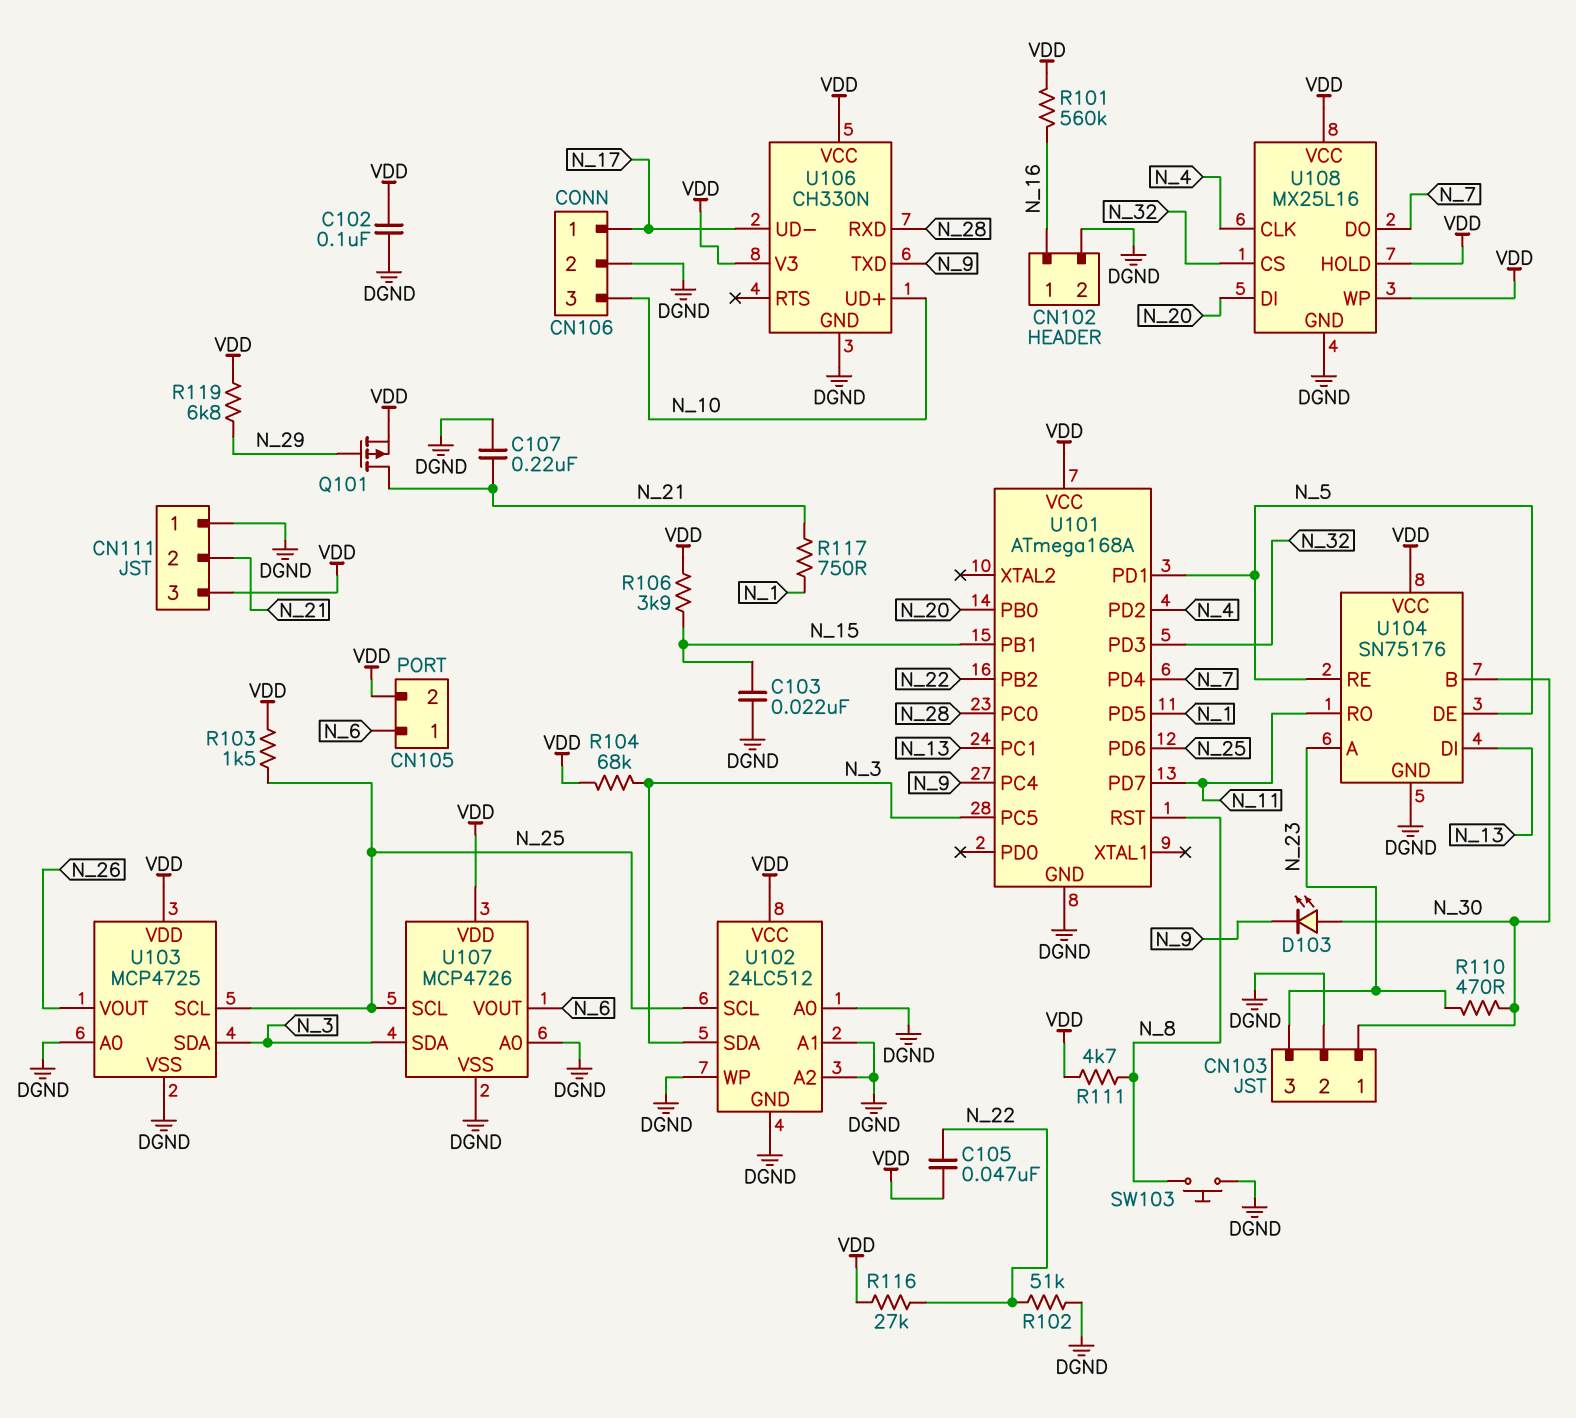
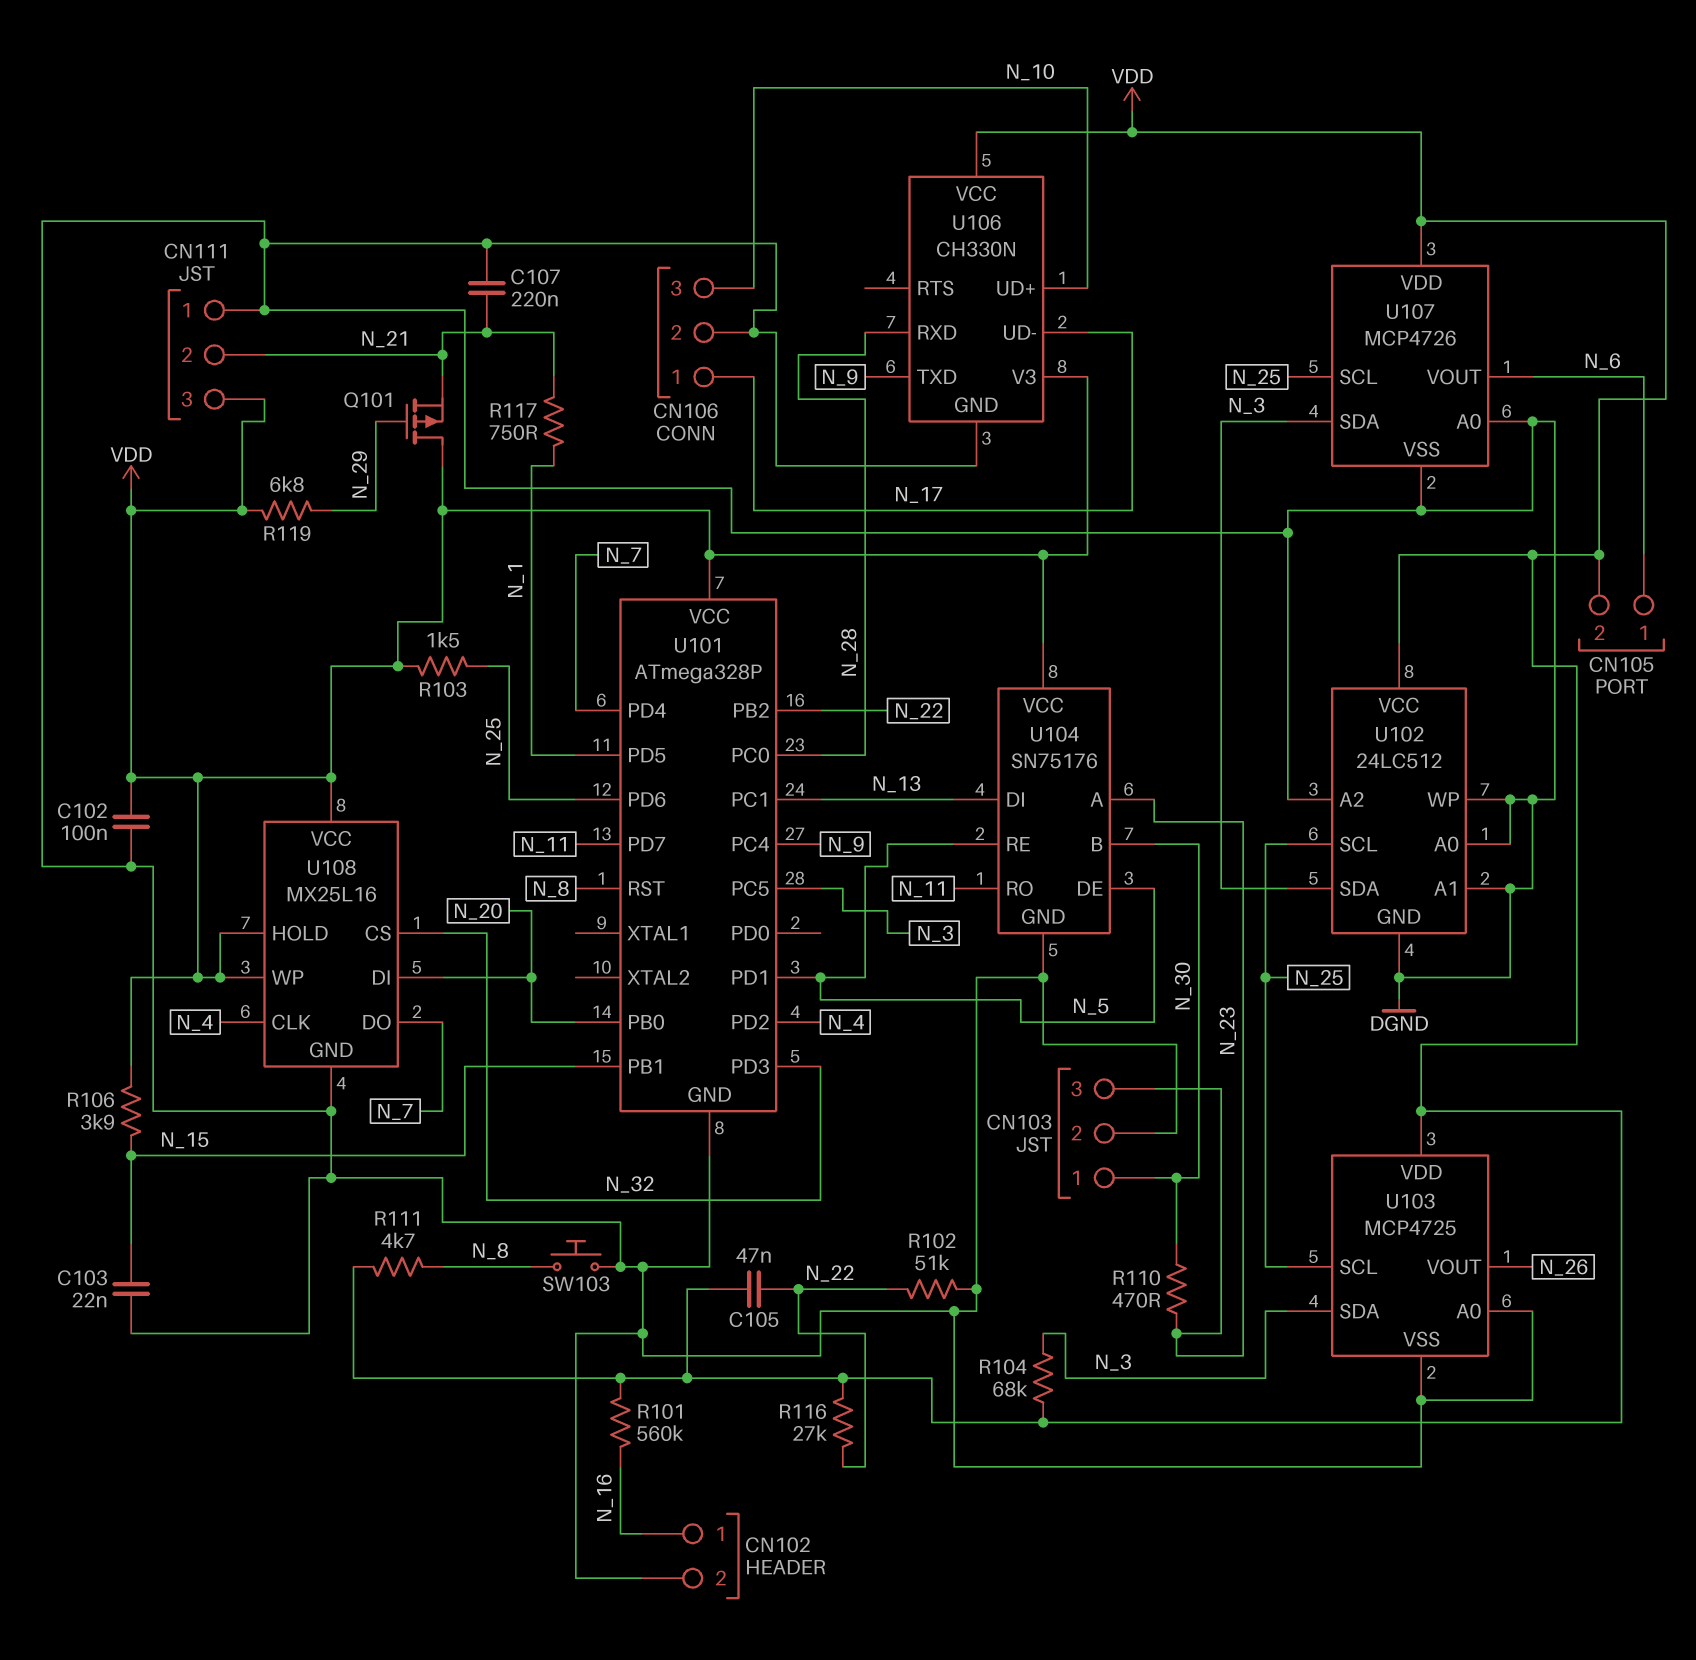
D103: LED (A N_30, K N_9) -> none
Q101: PMOS (G N_29, D N_21, S VDD) -> PMOS (G N_29, D VDD, S N_21)
U101: ATmega168A -> ATmega328P

